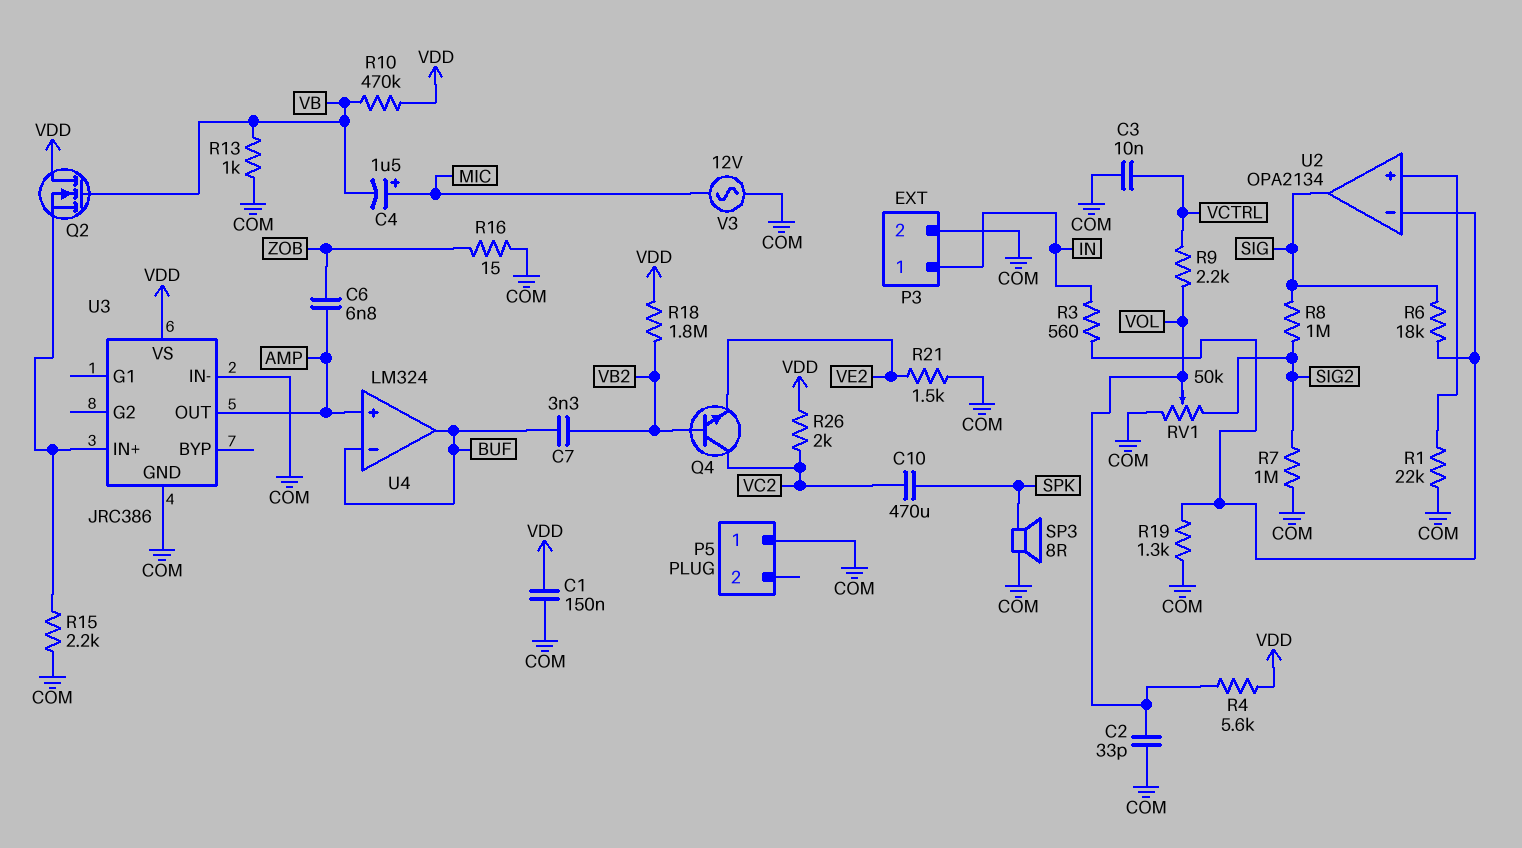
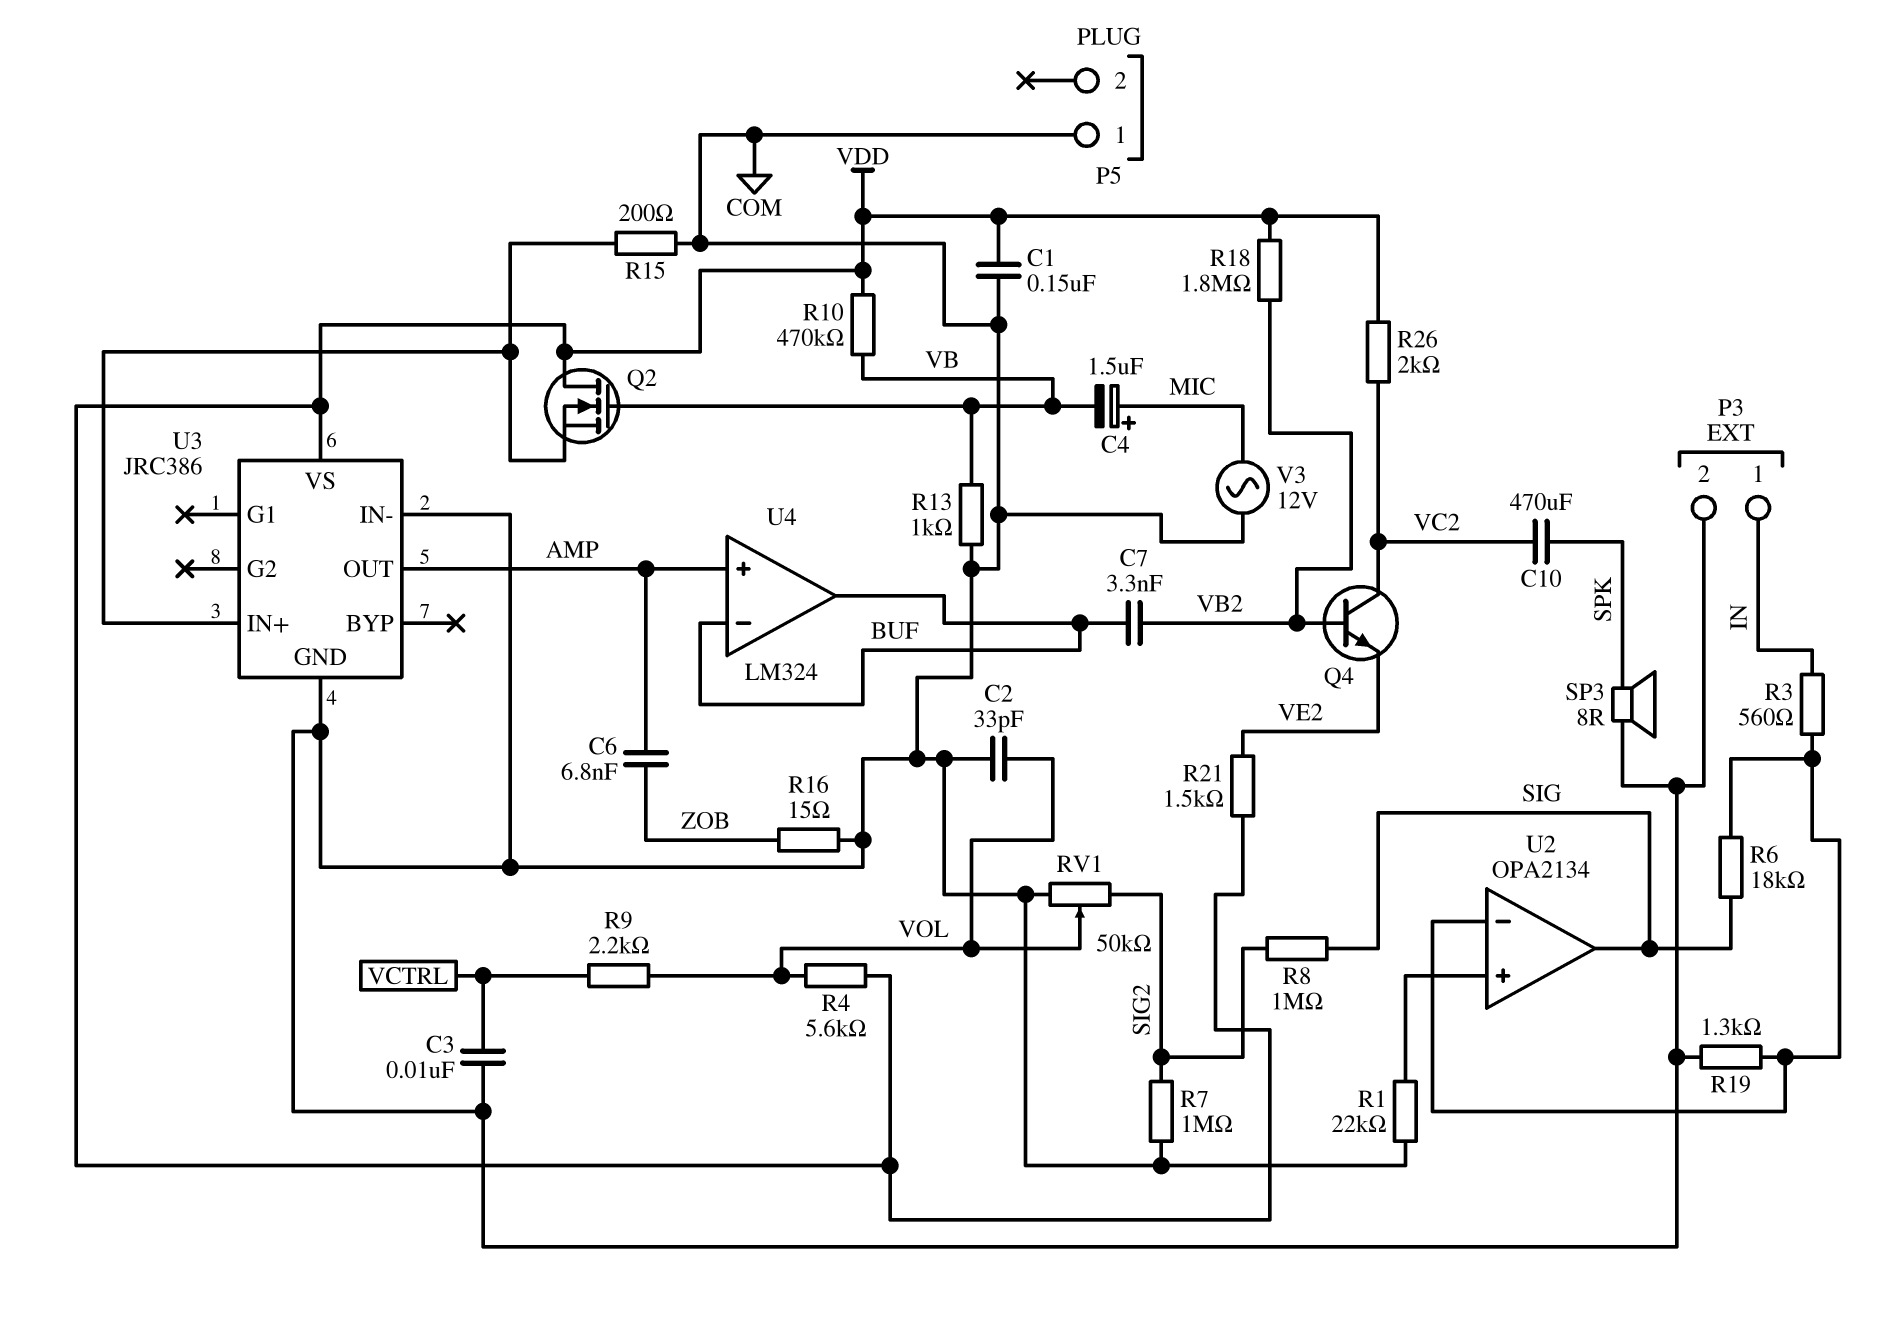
R15: 2.2k (COM, U3/IN+) -> 200 (COM, U3/IN+)
R21: 1.5k (COM, VE2) -> 1.5k (VDD, VE2)

